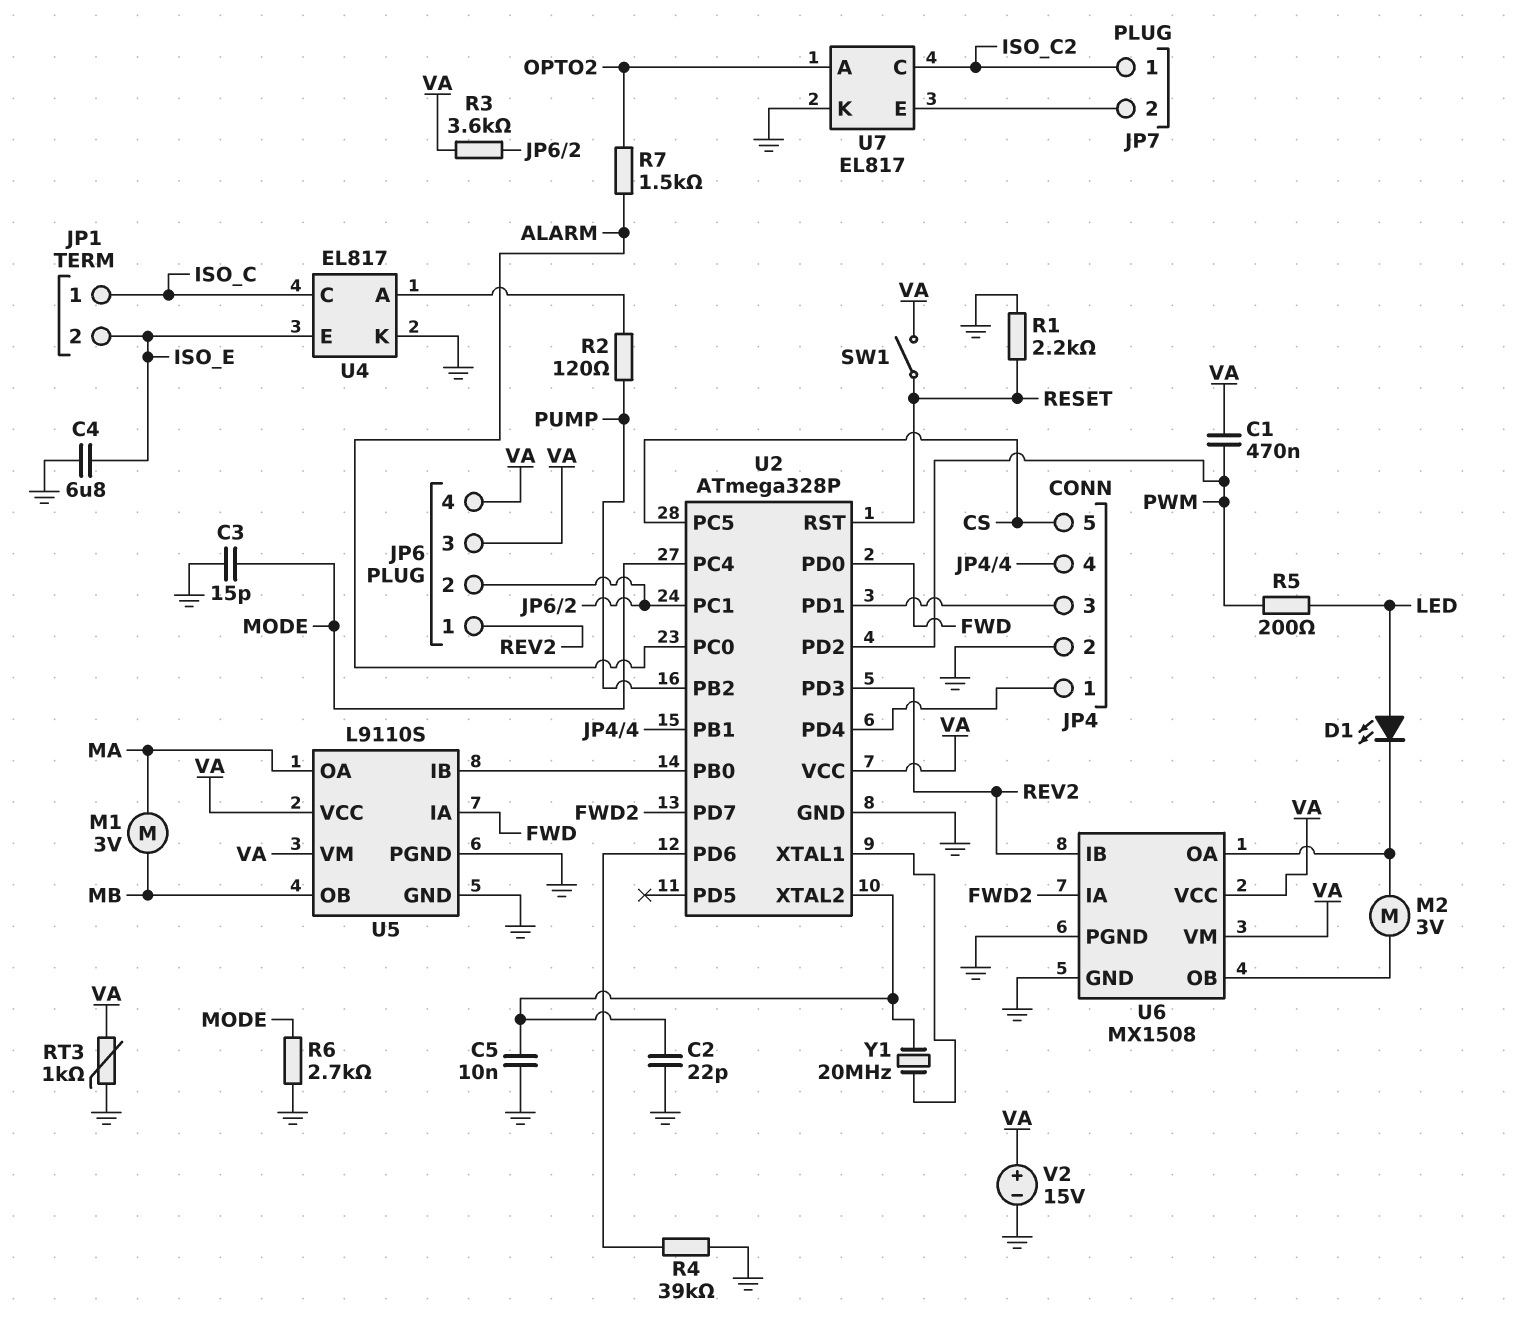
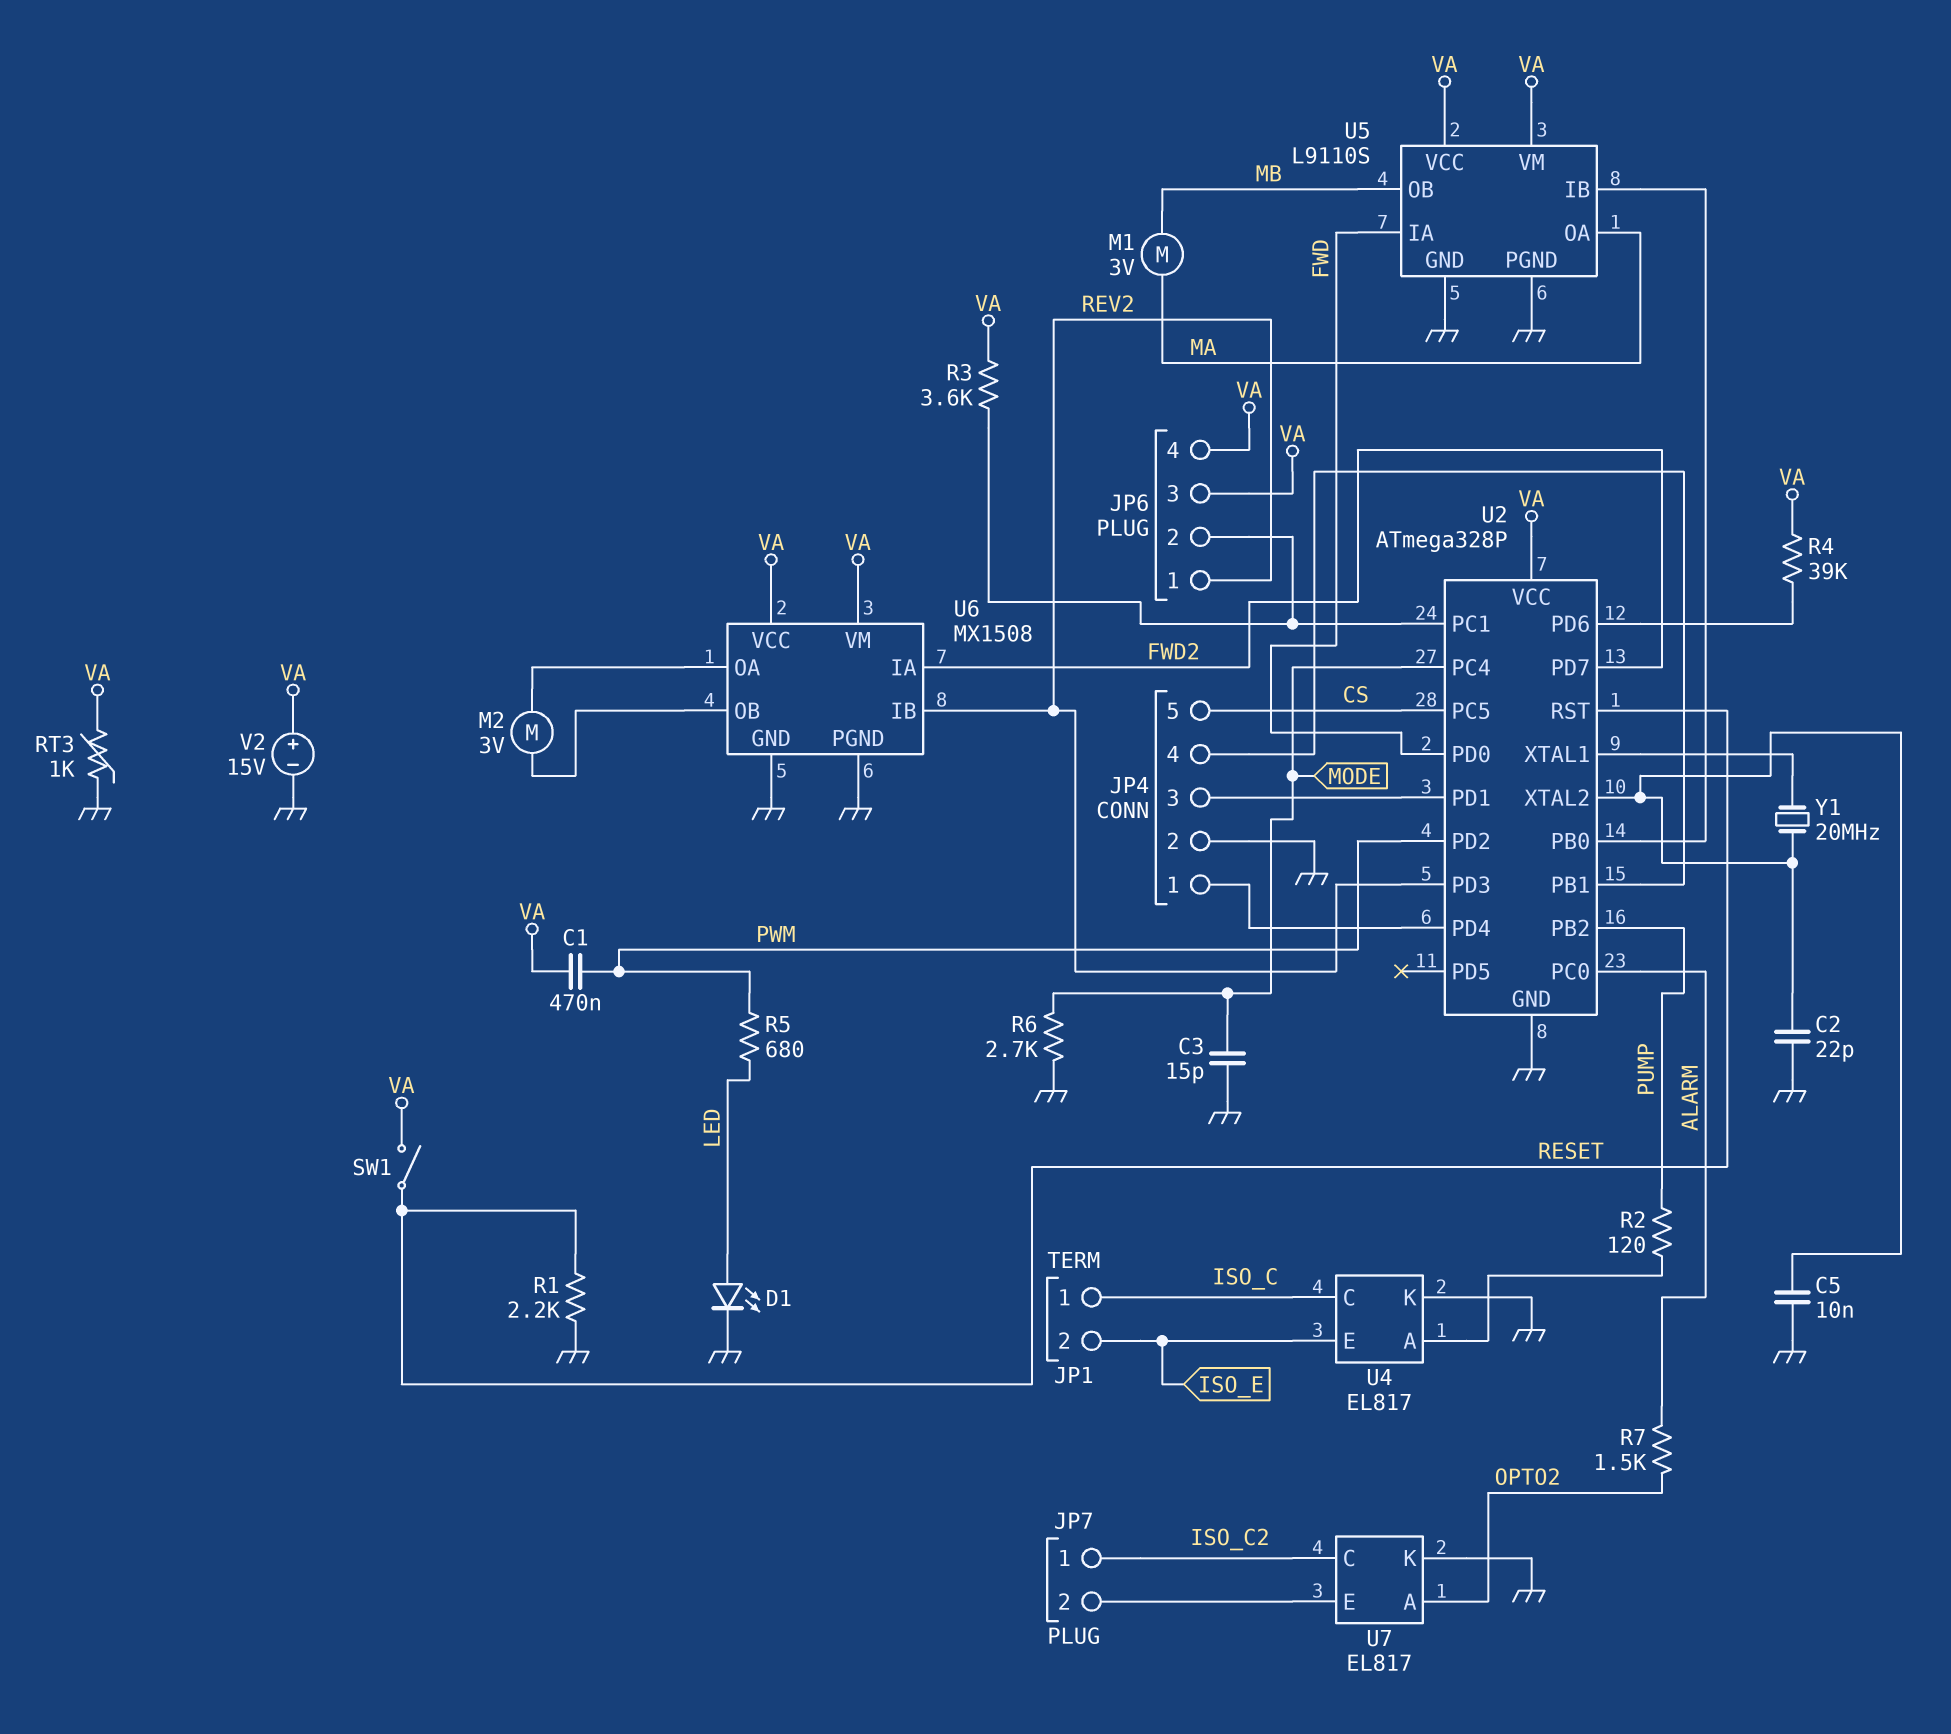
C4: 6.8uF (GND, ISO_E) -> none
D1: LED (A LED, K U6/OA) -> LED (A LED, K GND)
R4: 39k (GND, U2/PD6) -> 39k (U2/PD6, VA)
R5: 200 (LED, PWM) -> 680 (LED, PWM)

